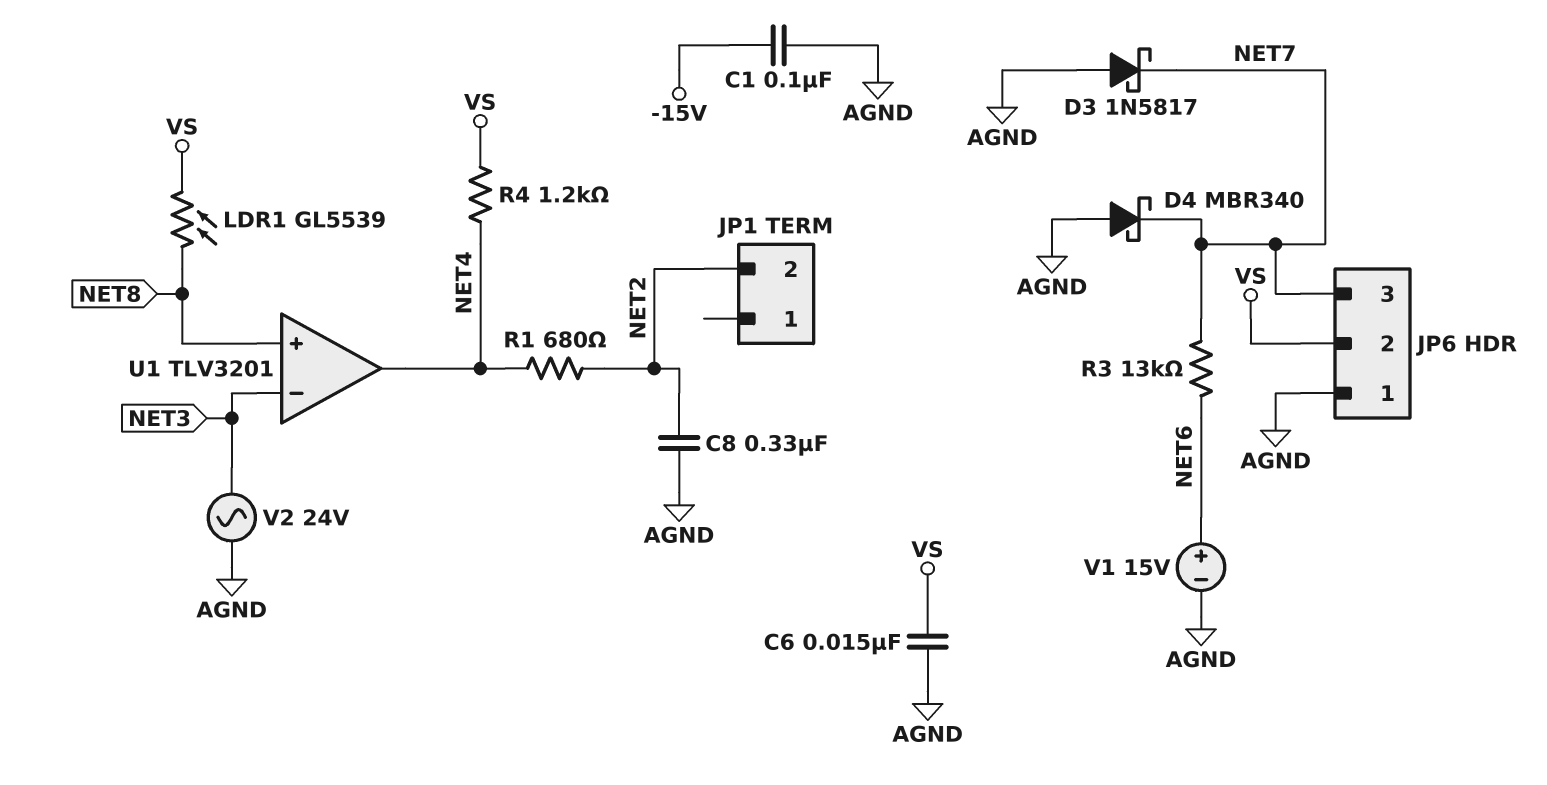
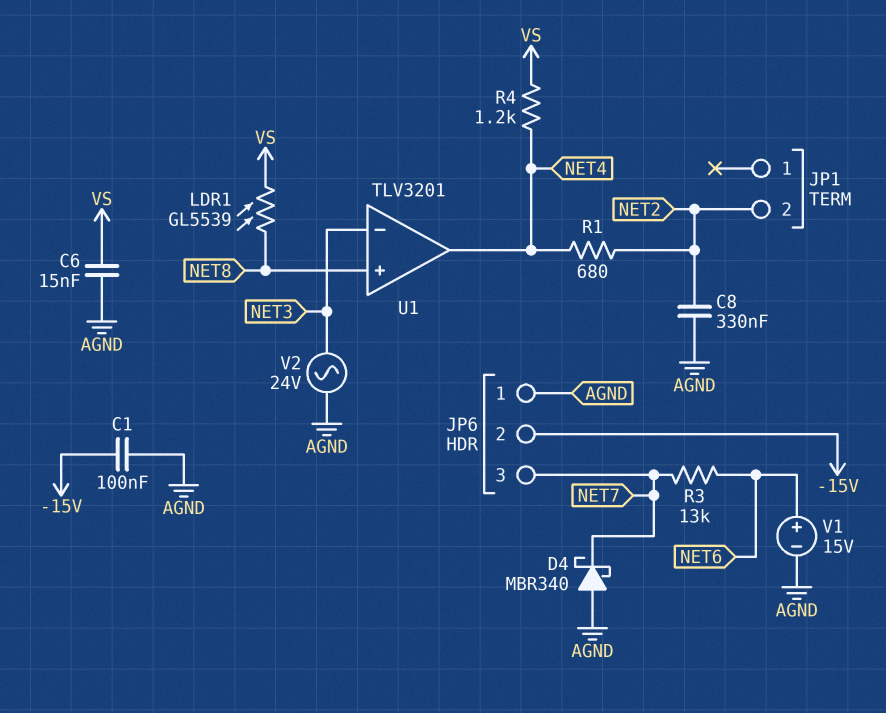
D3: schottky 1N5817 (A AGND, K NET7) -> none
JP6 pin 2: VS -> -15V

